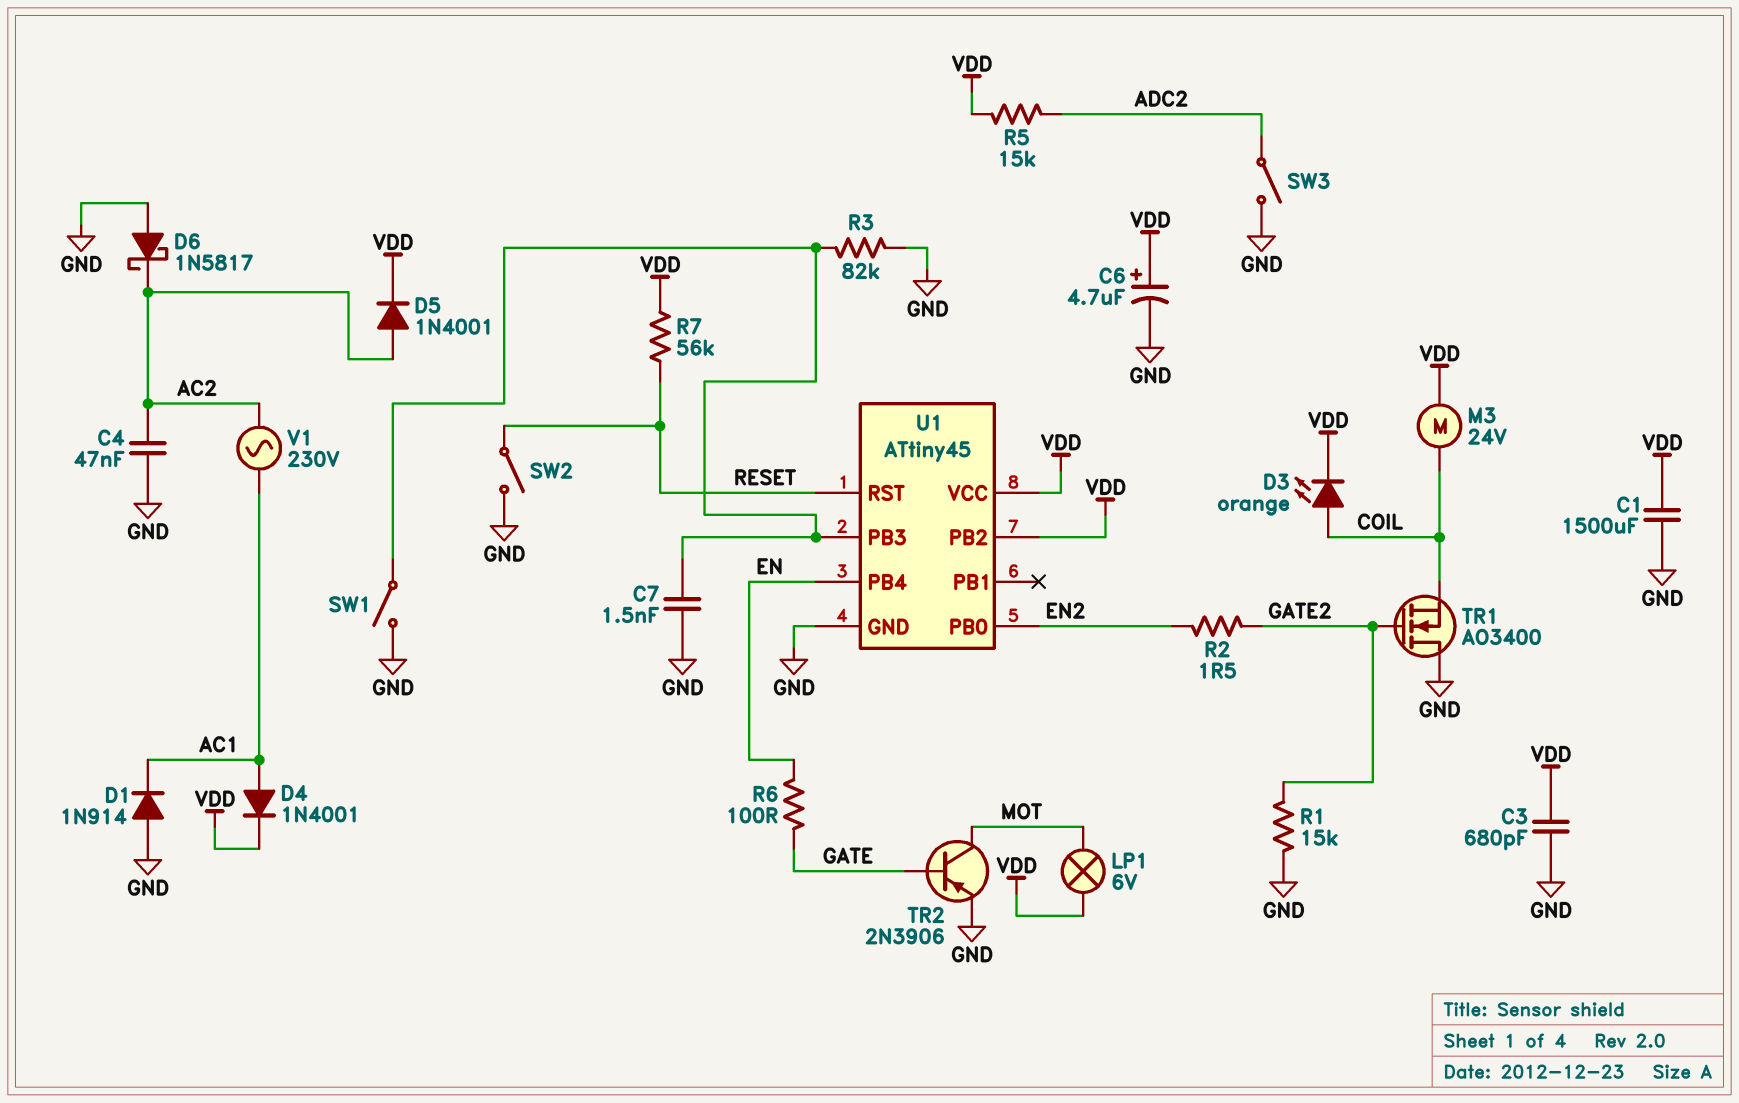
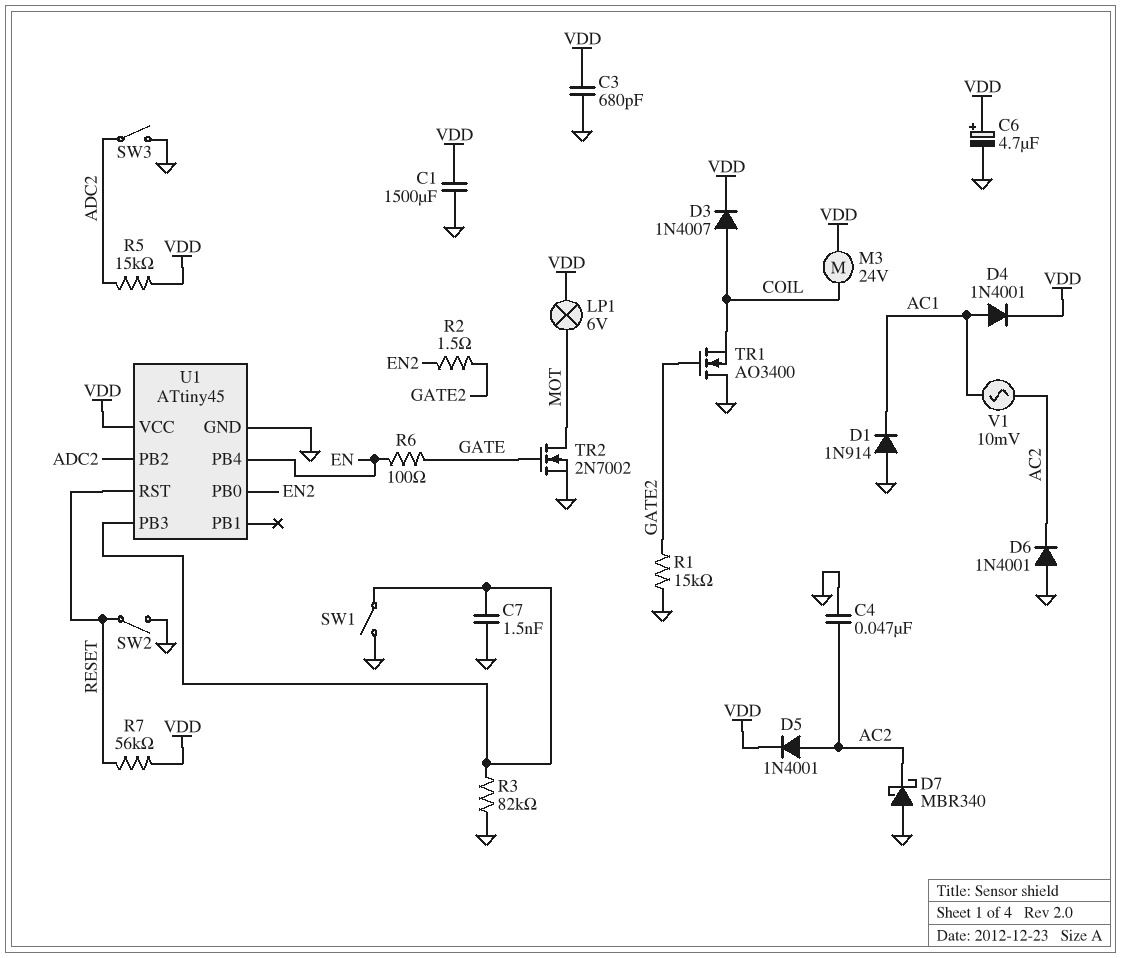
D3: LED orange (A COIL, K VDD) -> diode 1N4007 (A COIL, K VDD)
D6: schottky 1N5817 (A GND, K AC2) -> diode 1N4001 (A GND, K AC2)
D7: none -> schottky MBR340 (A GND, K AC2)
TR2: PNP 2N3906 (B GATE, C MOT, E GND) -> NMOS 2N7002 (G GATE, D MOT, S GND)
U1 pin PB2: VDD -> ADC2
V1: AC 230V (AC1, AC2) -> AC 10mV (AC1, AC2)

